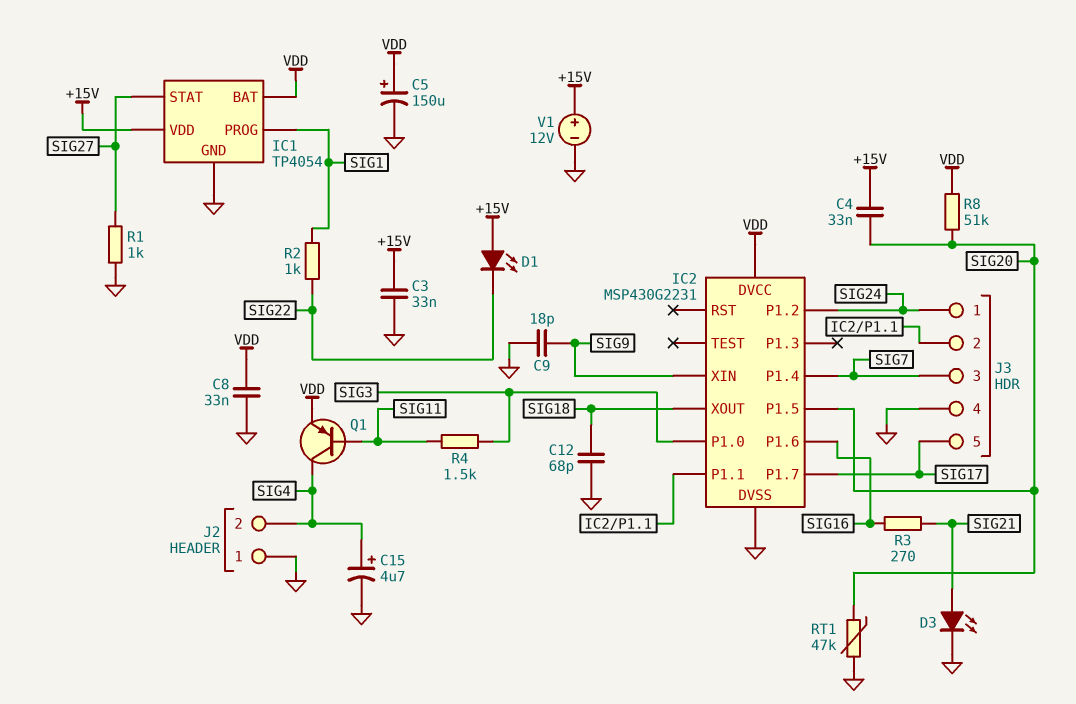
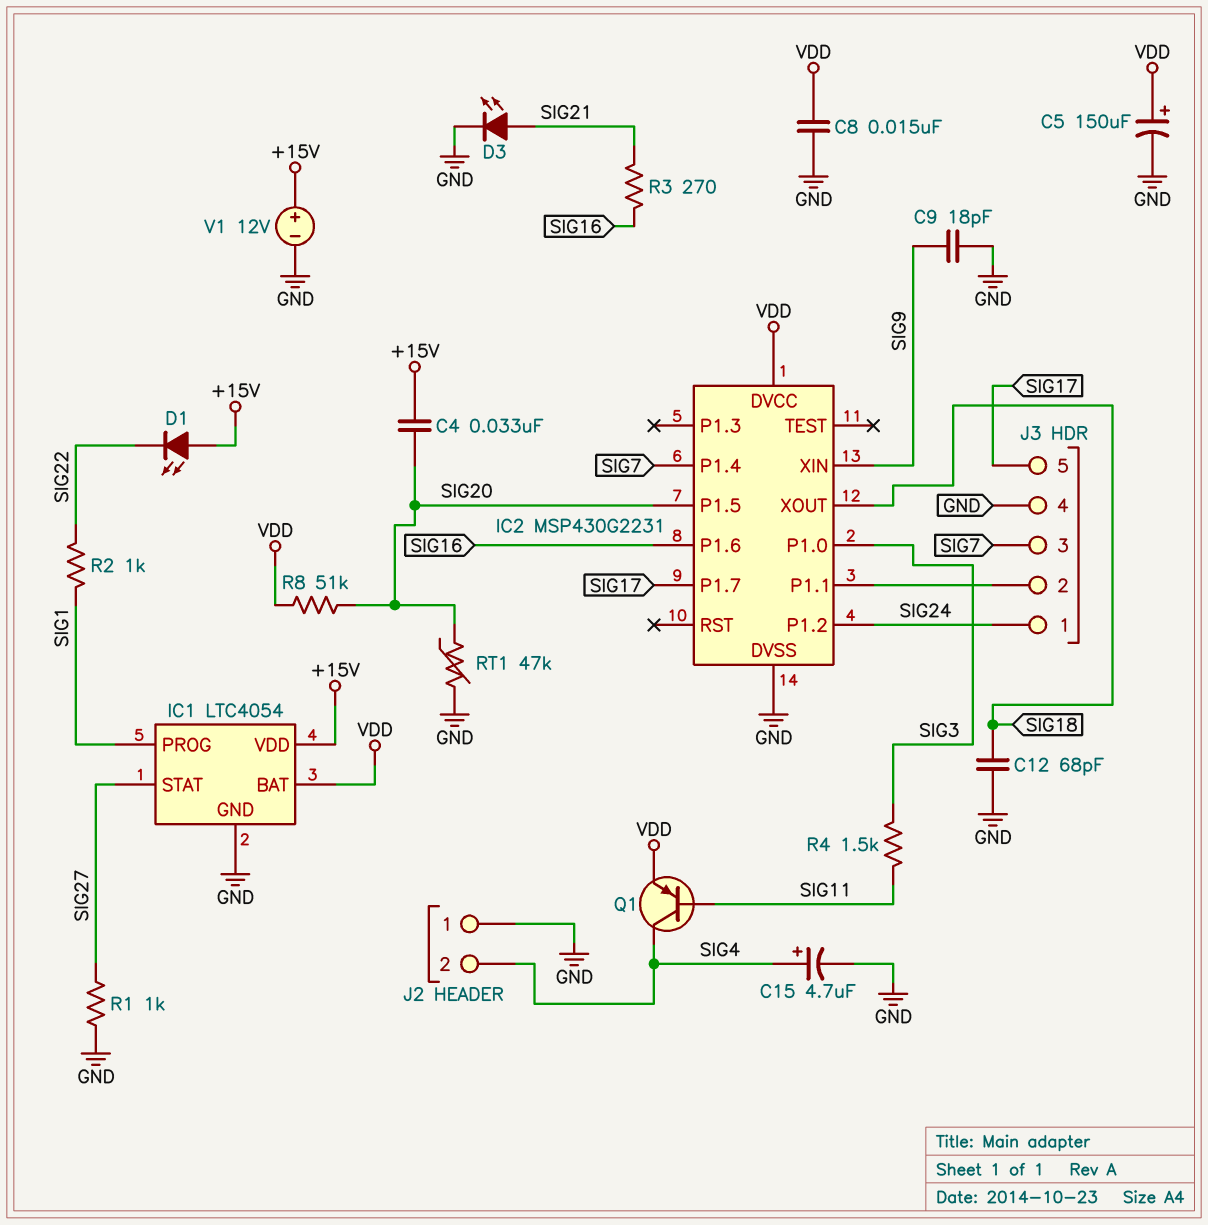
C3: 33nF (+15V, GND) -> none
C8: 33nF (GND, VDD) -> 15nF (GND, VDD)
IC1: TP4054 -> LTC4054

